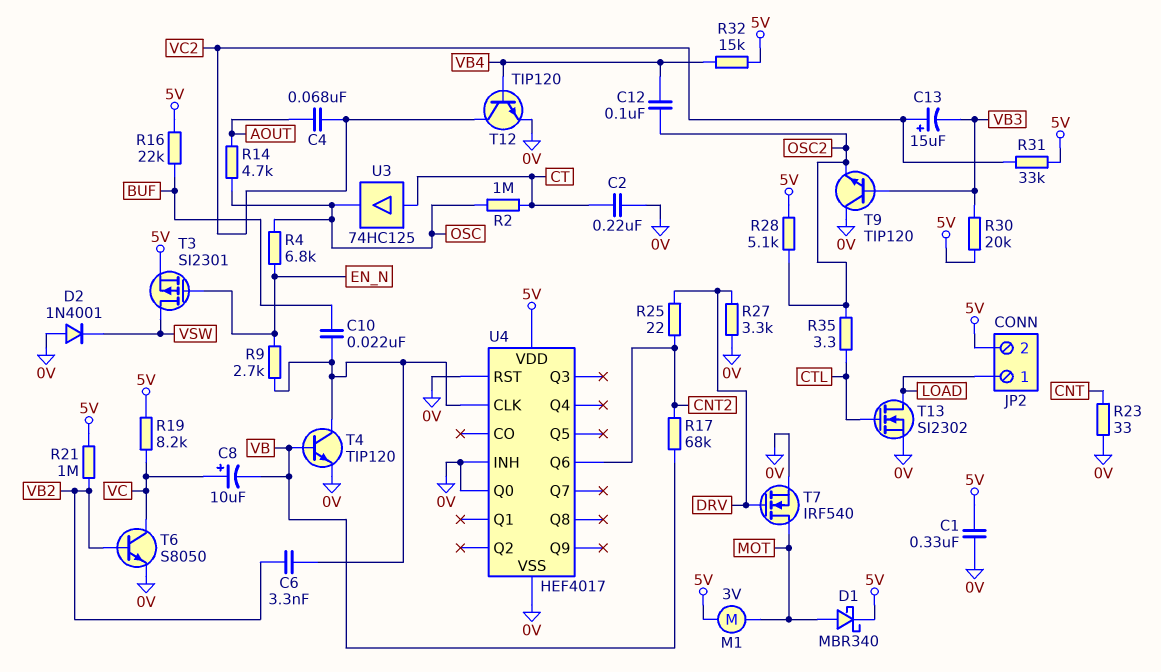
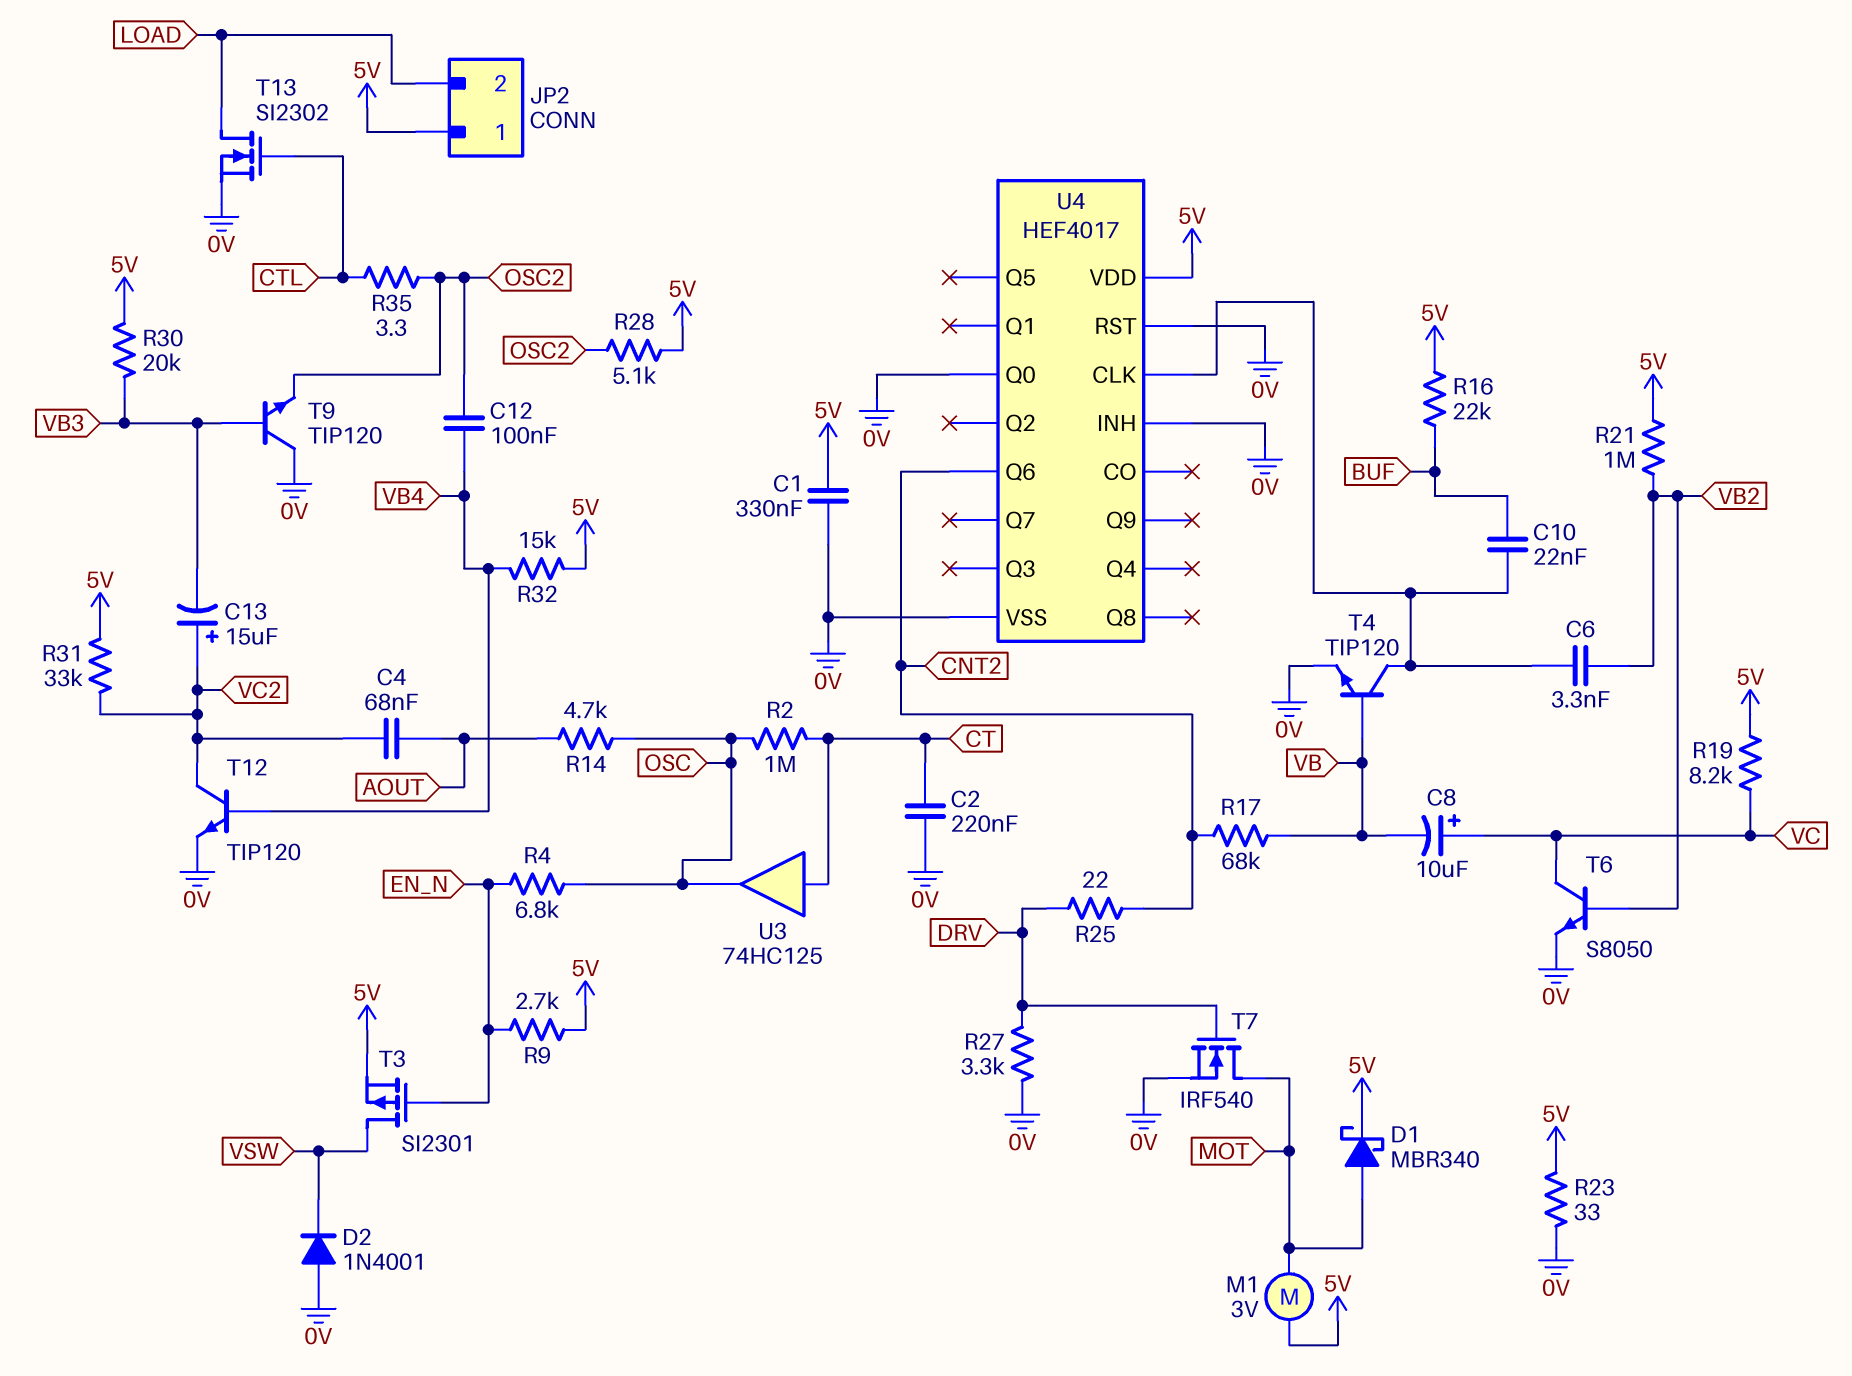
JP2 pin 1: LOAD -> 5V
JP2 pin 2: 5V -> LOAD
R9: 2.7k (EN_N, U4/CLK) -> 2.7k (5V, EN_N)
R23: 33 (0V, CNT) -> 33 (0V, 5V)

